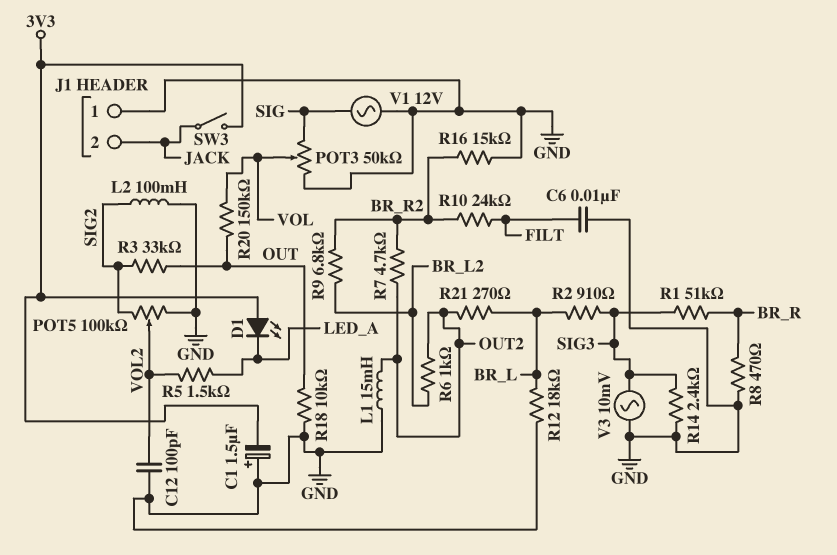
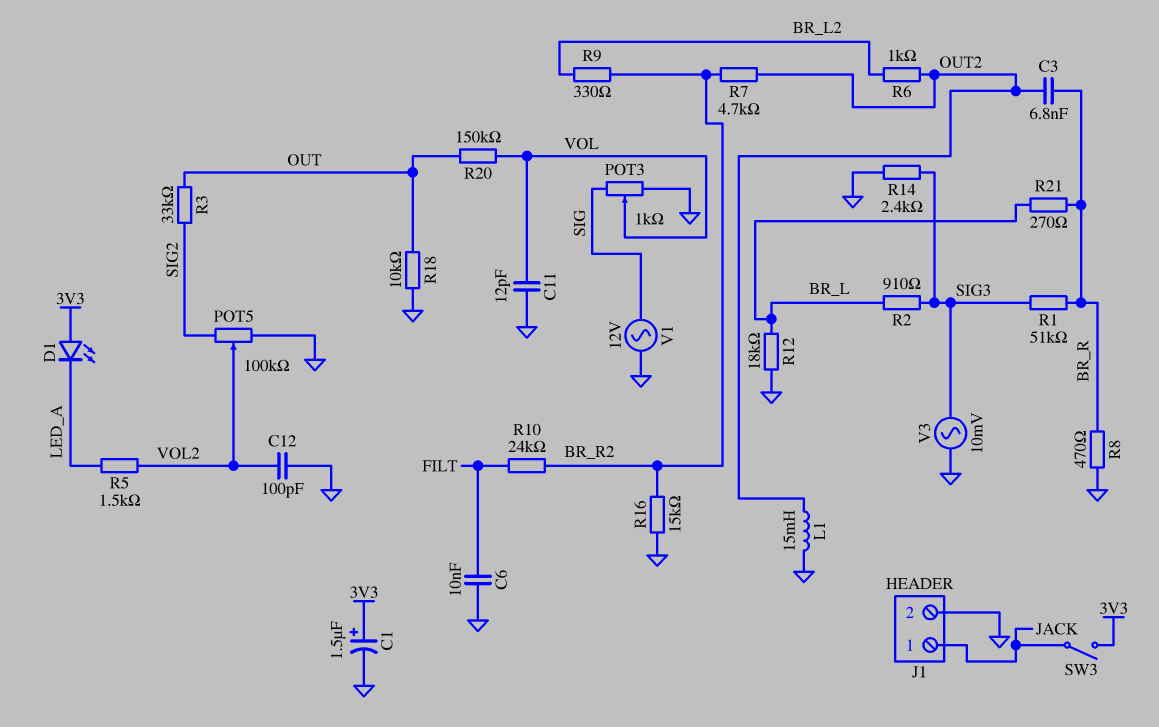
C1: 1.5uF (plus GND, minus 3V3) -> 1.5uF (plus 3V3, minus GND)
C3: none -> 6.8nF (BR_R, OUT2)
C11: none -> 12pF (GND, VOL)
J1 pin 1: GND -> JACK
J1 pin 2: JACK -> GND
L2: 100mH (GND, SIG2) -> none
POT3: 50k (GND, SIG, wiper VOL) -> 1k (GND, SIG, wiper VOL)
R9: 6.8k (BR_L2, BR_R2) -> 330 (BR_L2, BR_R2)
R21: 270 (BR_L, OUT2) -> 270 (BR_L, BR_R)

